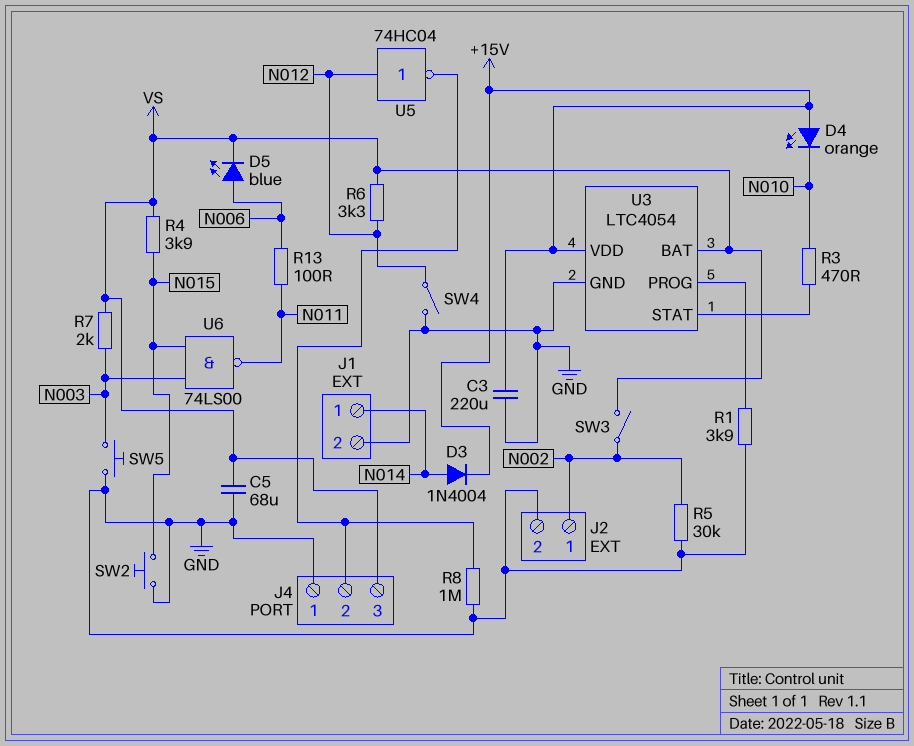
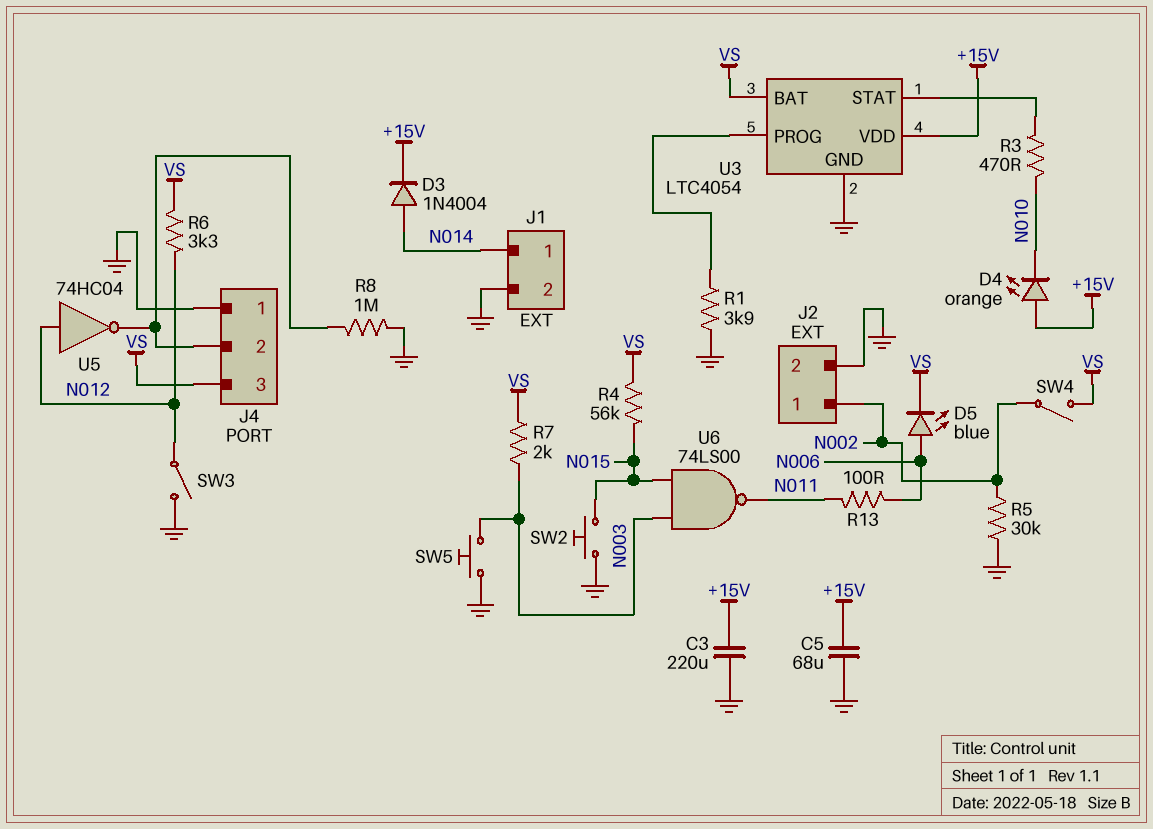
C5: 68uF (GND, VS) -> 68uF (+15V, GND)
R4: 3.9k (N015, VS) -> 56k (N015, VS)
SW3: switch (N002, VS) -> switch (GND, N012)
SW4: switch (GND, N012) -> switch (N002, VS)

